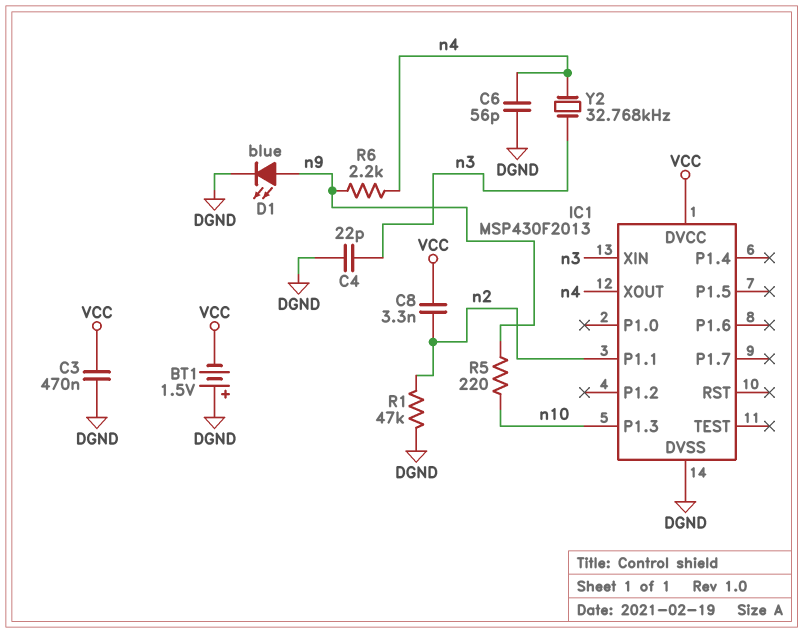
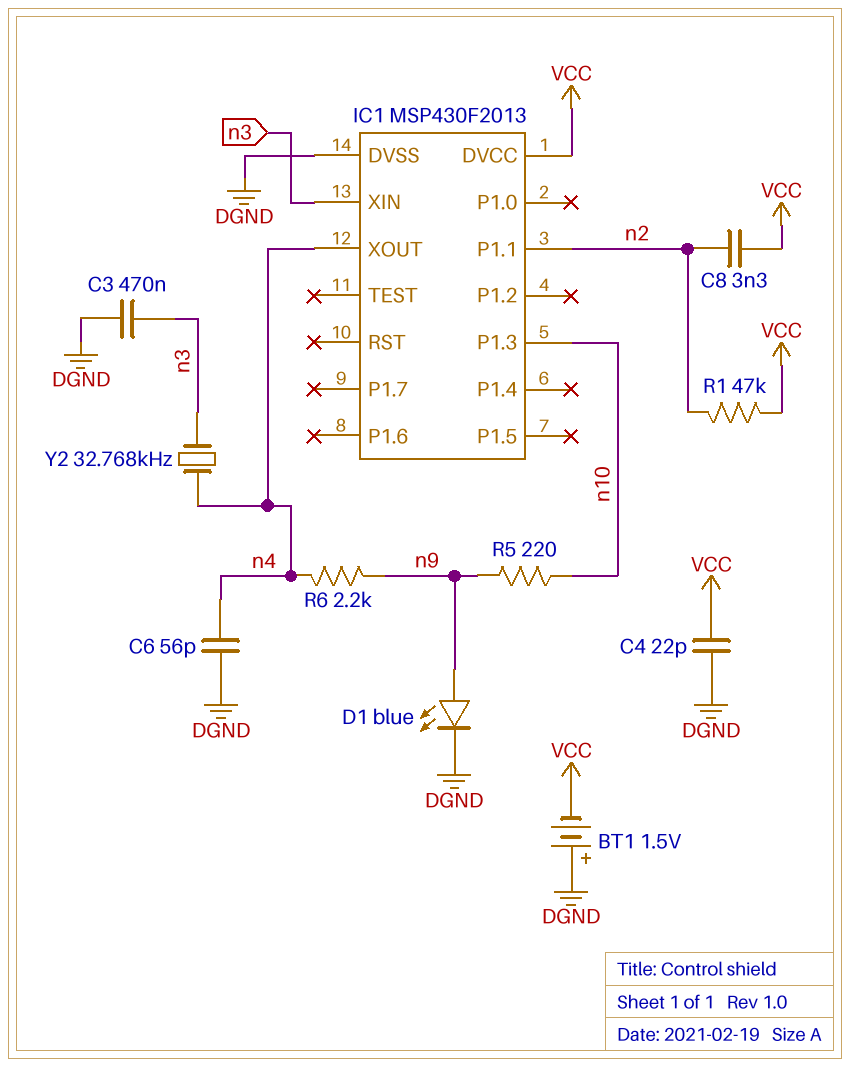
C3: 470nF (DGND, VCC) -> 470nF (DGND, n3)
C4: 22pF (DGND, n3) -> 22pF (DGND, VCC)
R1: 47k (DGND, n2) -> 47k (VCC, n2)

